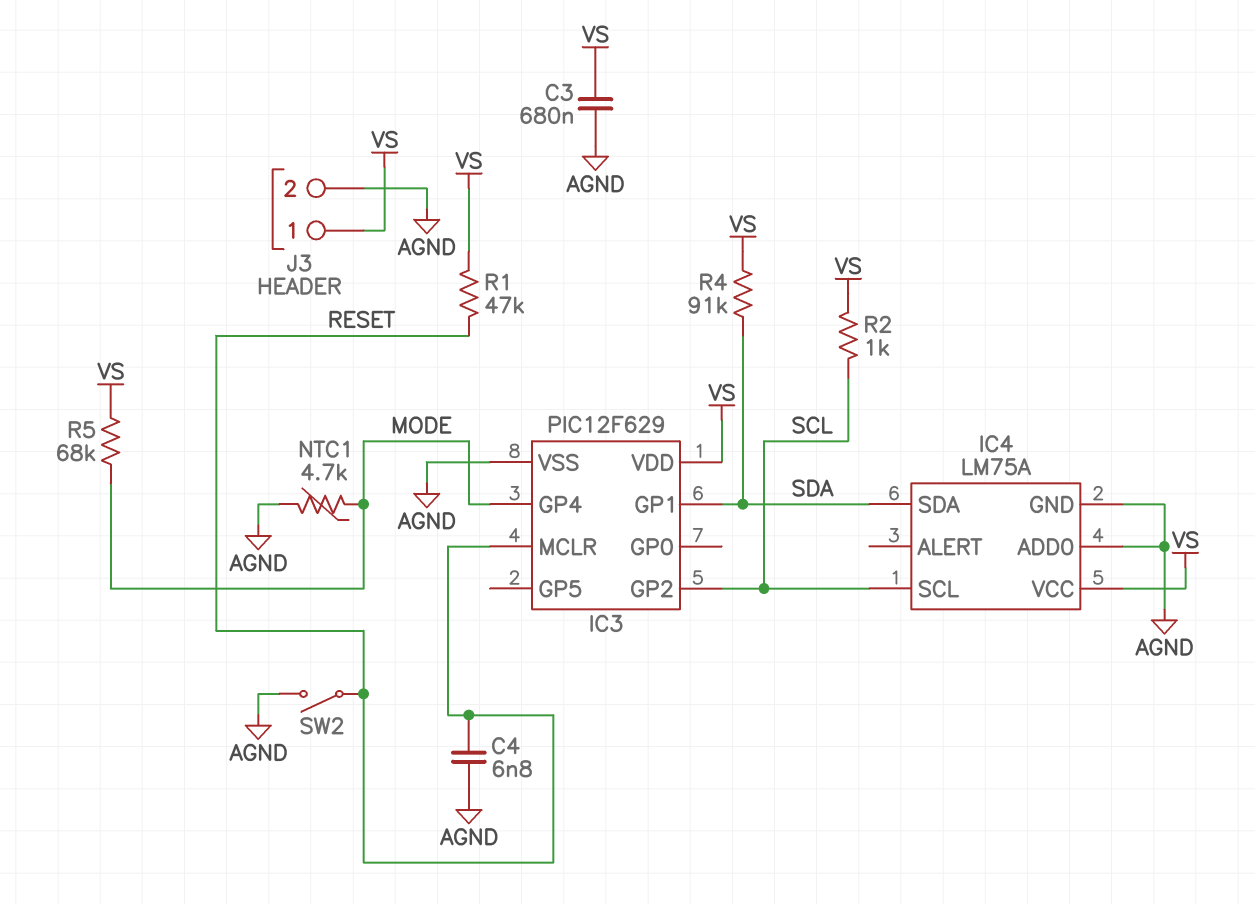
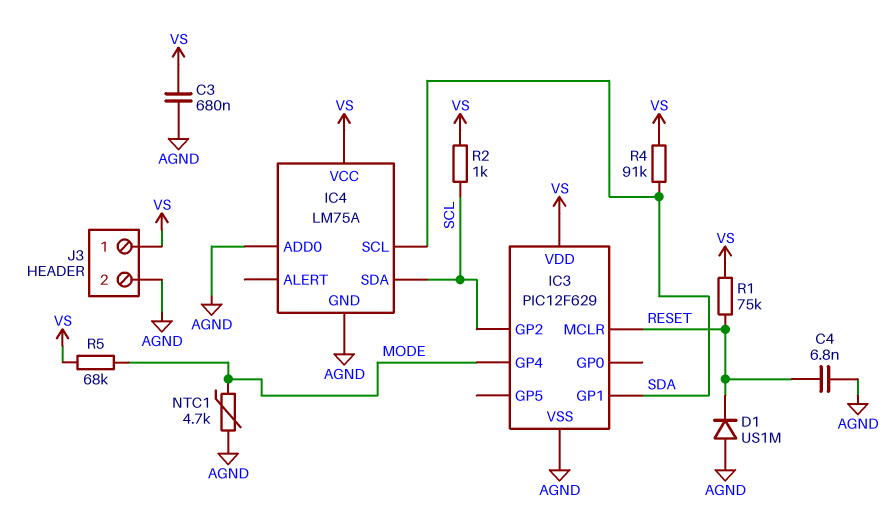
D1: none -> diode US1M (A AGND, K RESET)
IC4 pin SCL: SCL -> SDA
IC4 pin SDA: SDA -> SCL
R1: 47k (RESET, VS) -> 75k (RESET, VS)
SW2: switch (AGND, RESET) -> none

